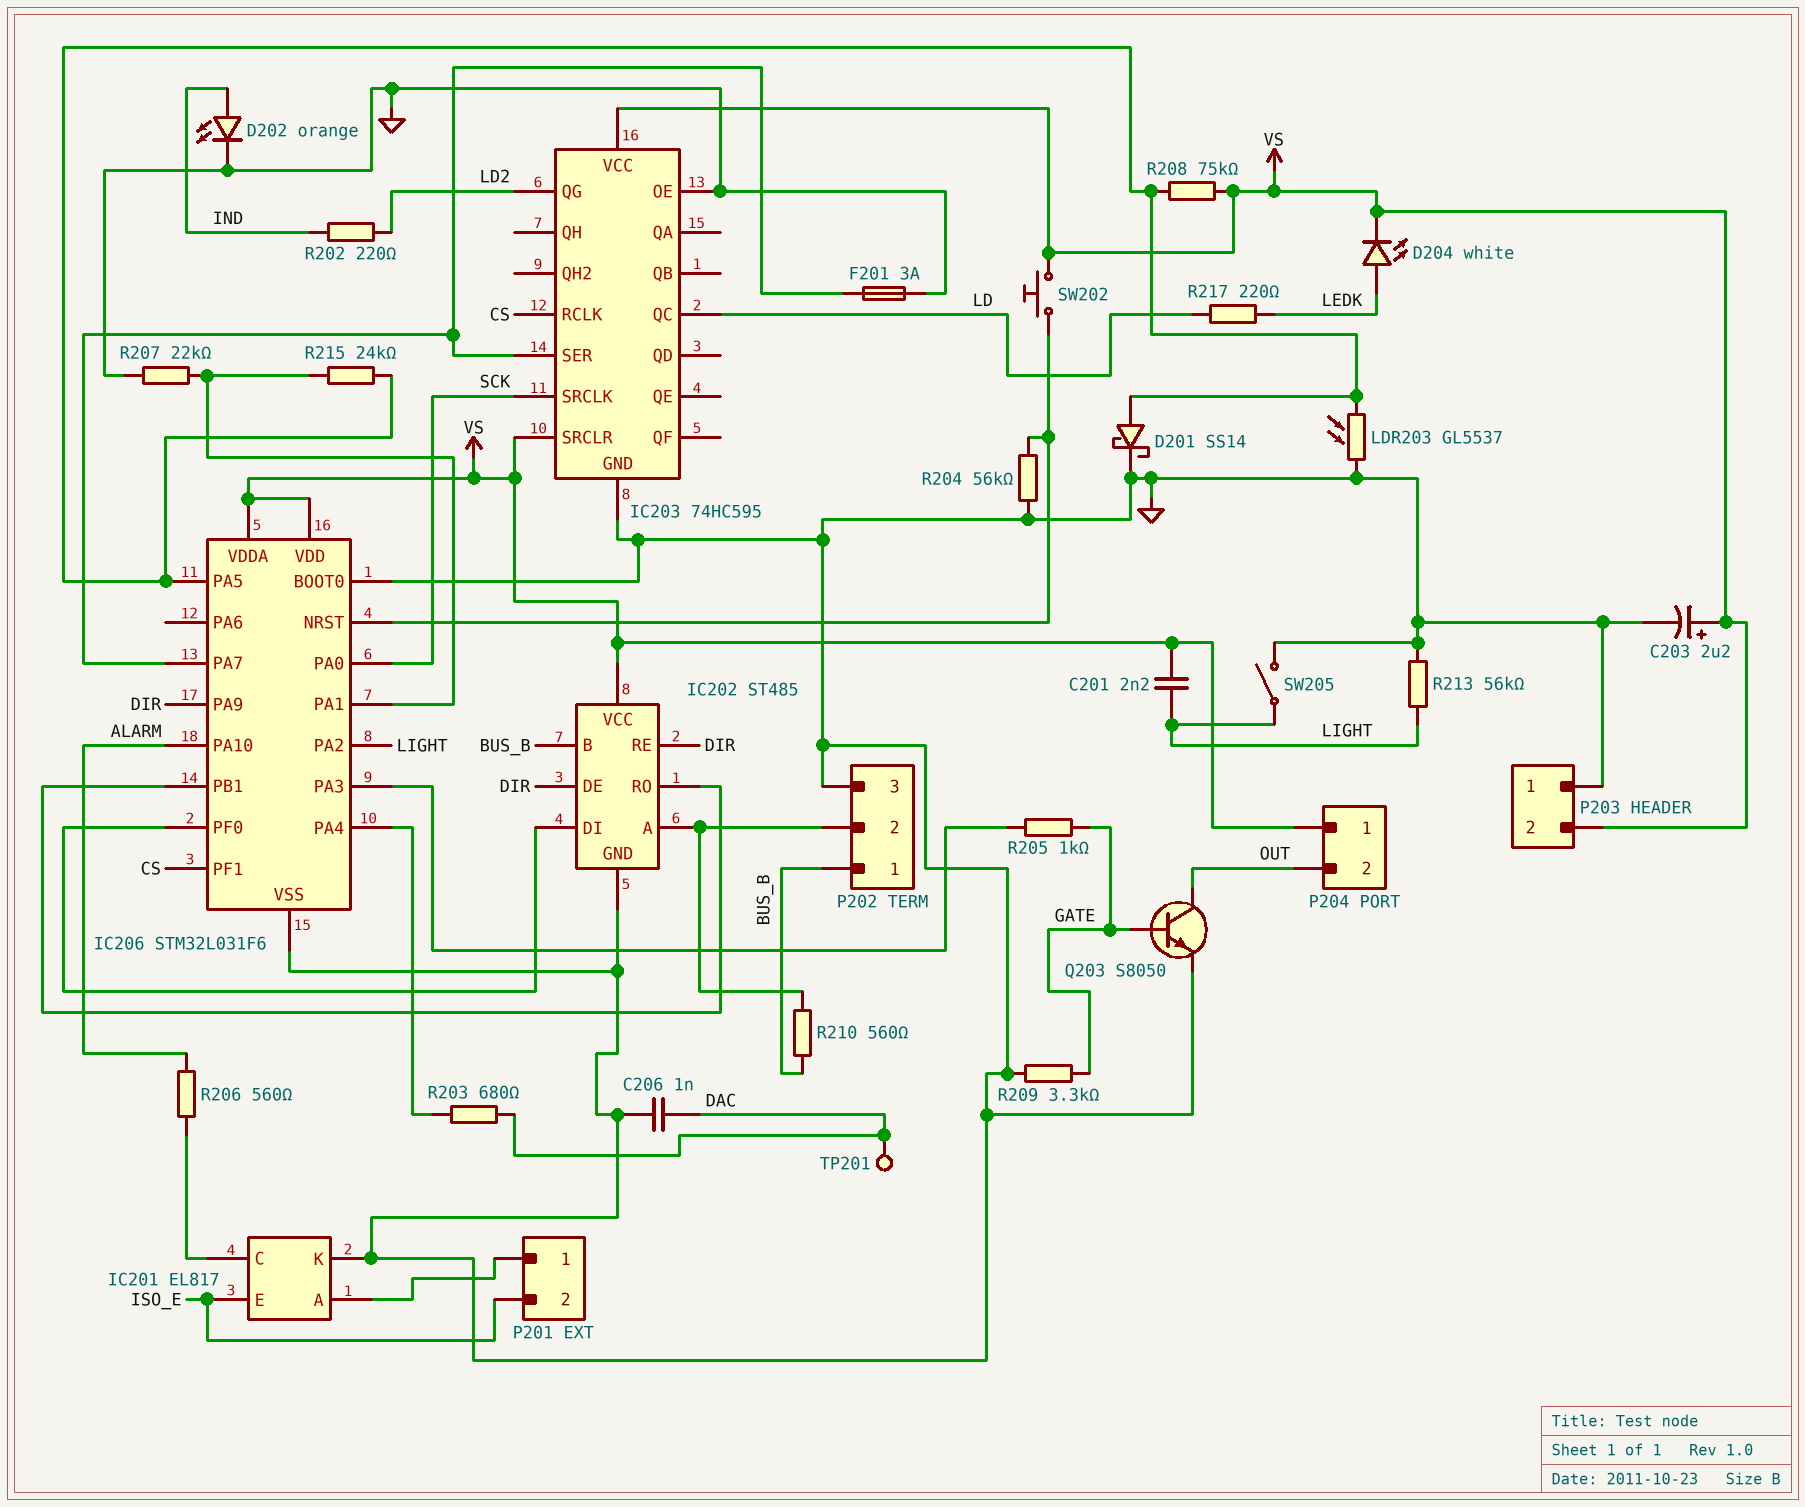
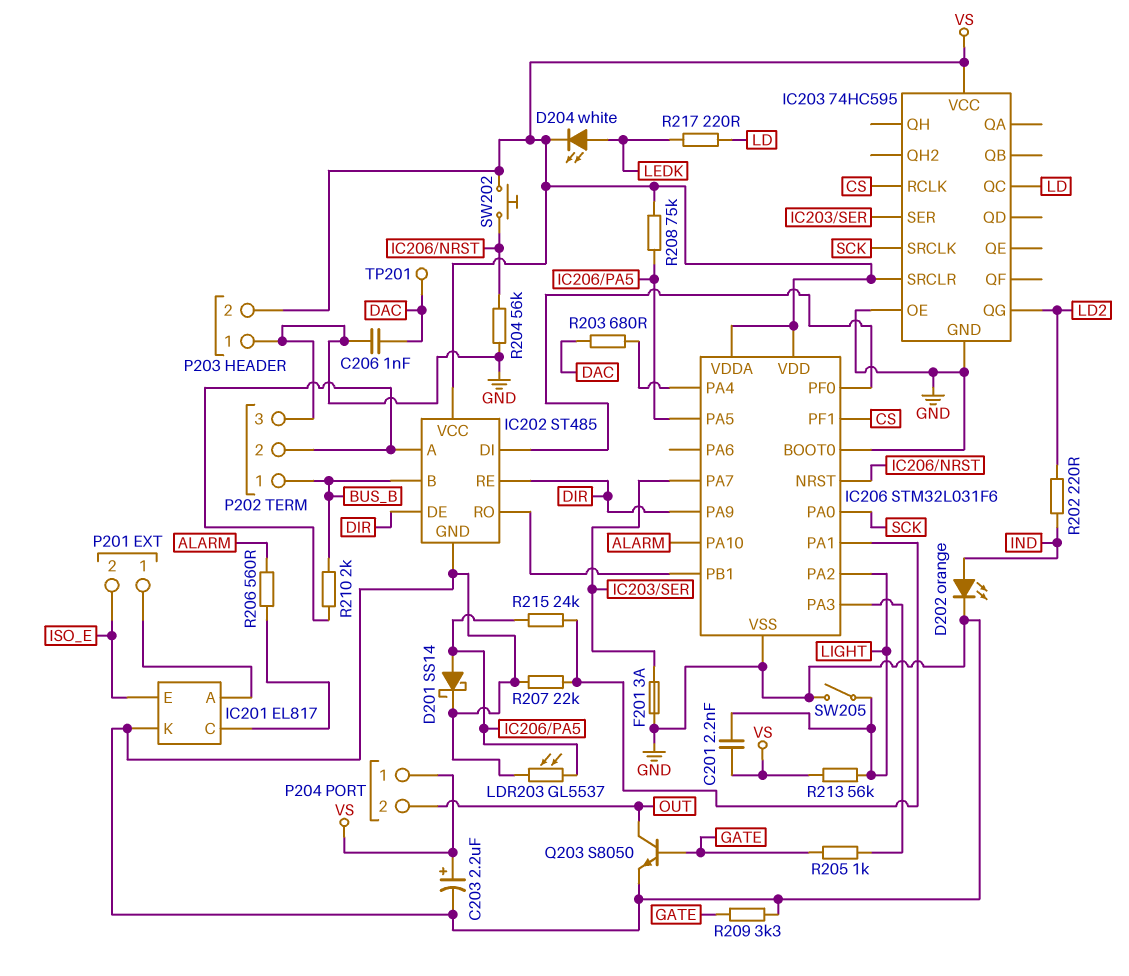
R210: 560 (BUS_B, IC202/A) -> 2k (BUS_B, IC202/A)
R213: 56k (GND, LIGHT) -> 56k (LIGHT, VS)

